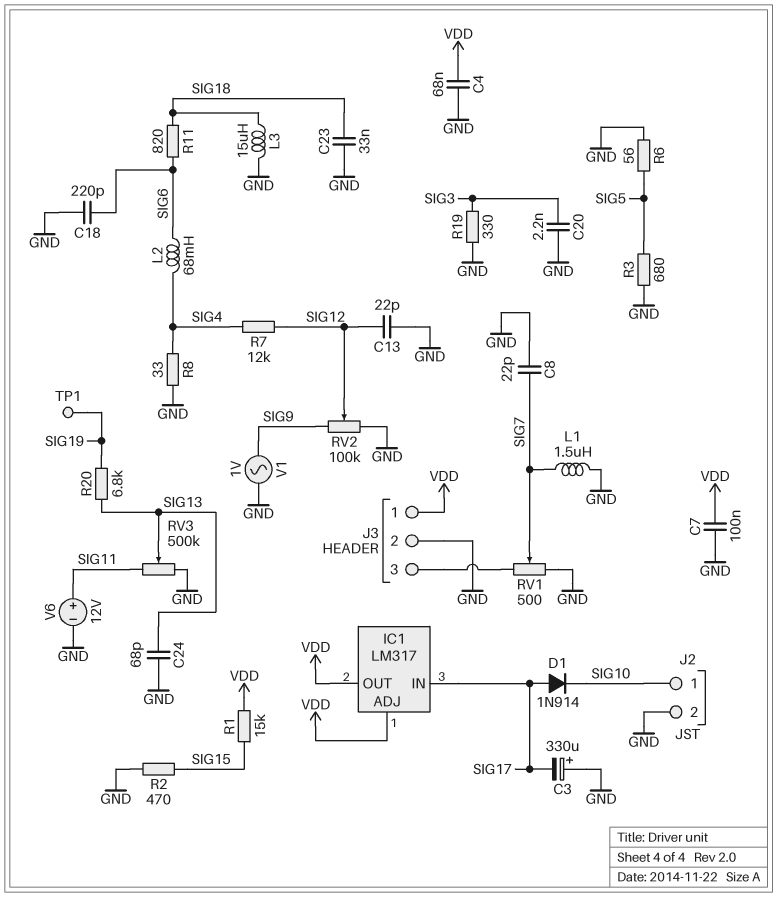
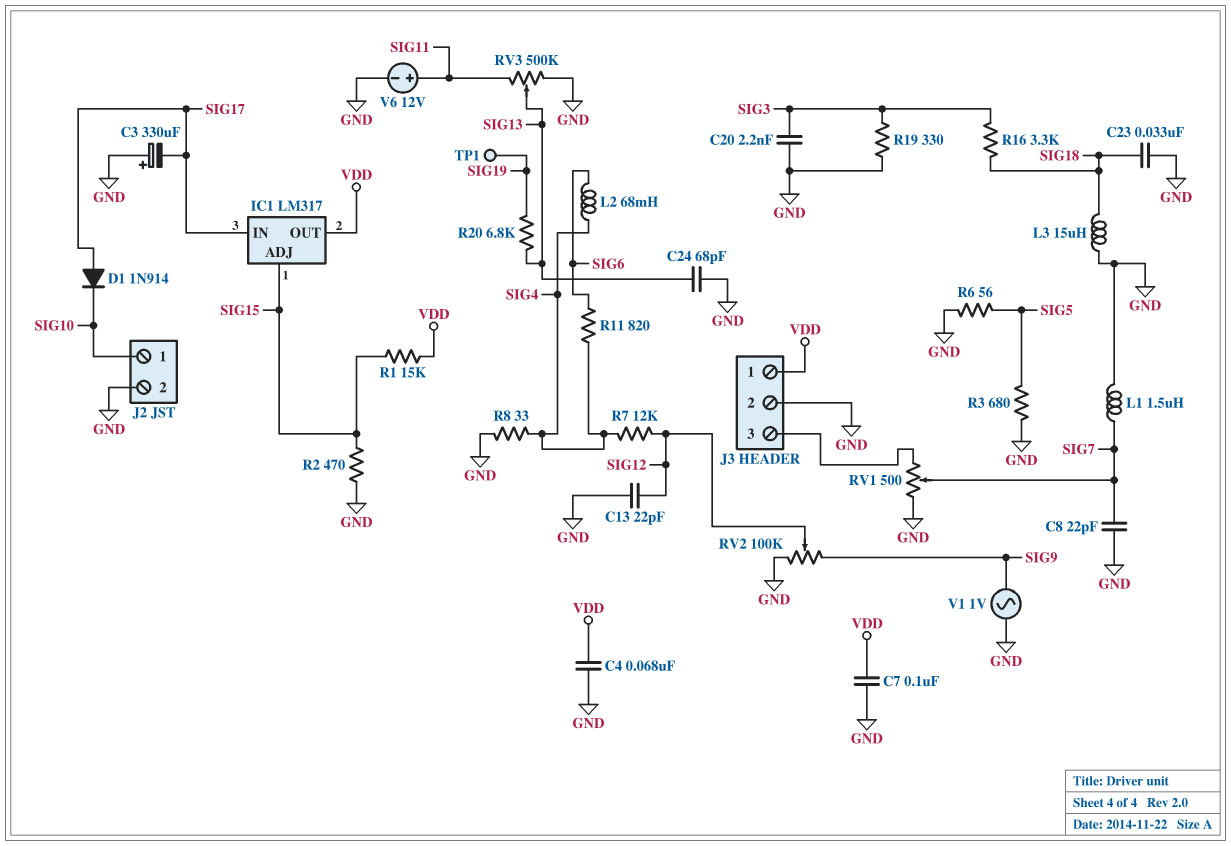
C18: 220pF (GND, SIG6) -> none
IC1 pin ADJ: VDD -> SIG15
R11: 820 (SIG6, SIG18) -> 820 (SIG4, SIG6)
R16: none -> 3.3k (SIG3, SIG18)

